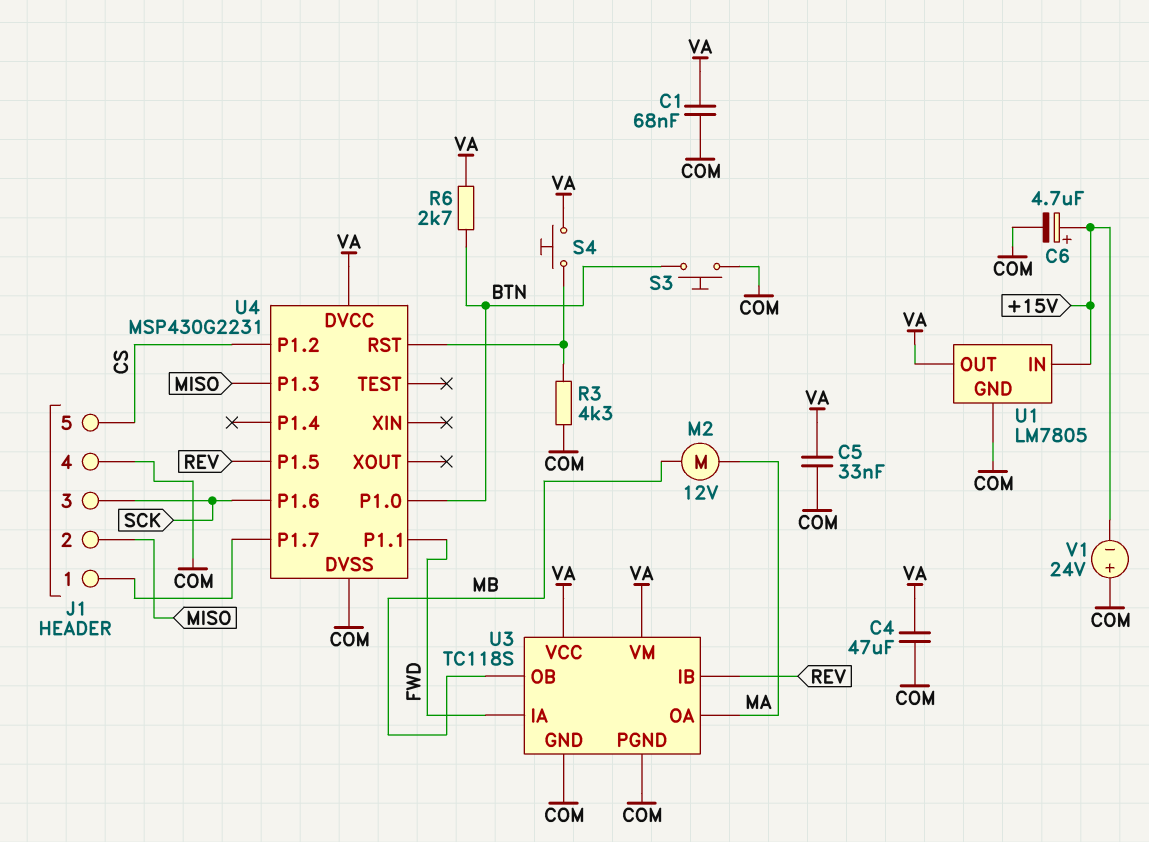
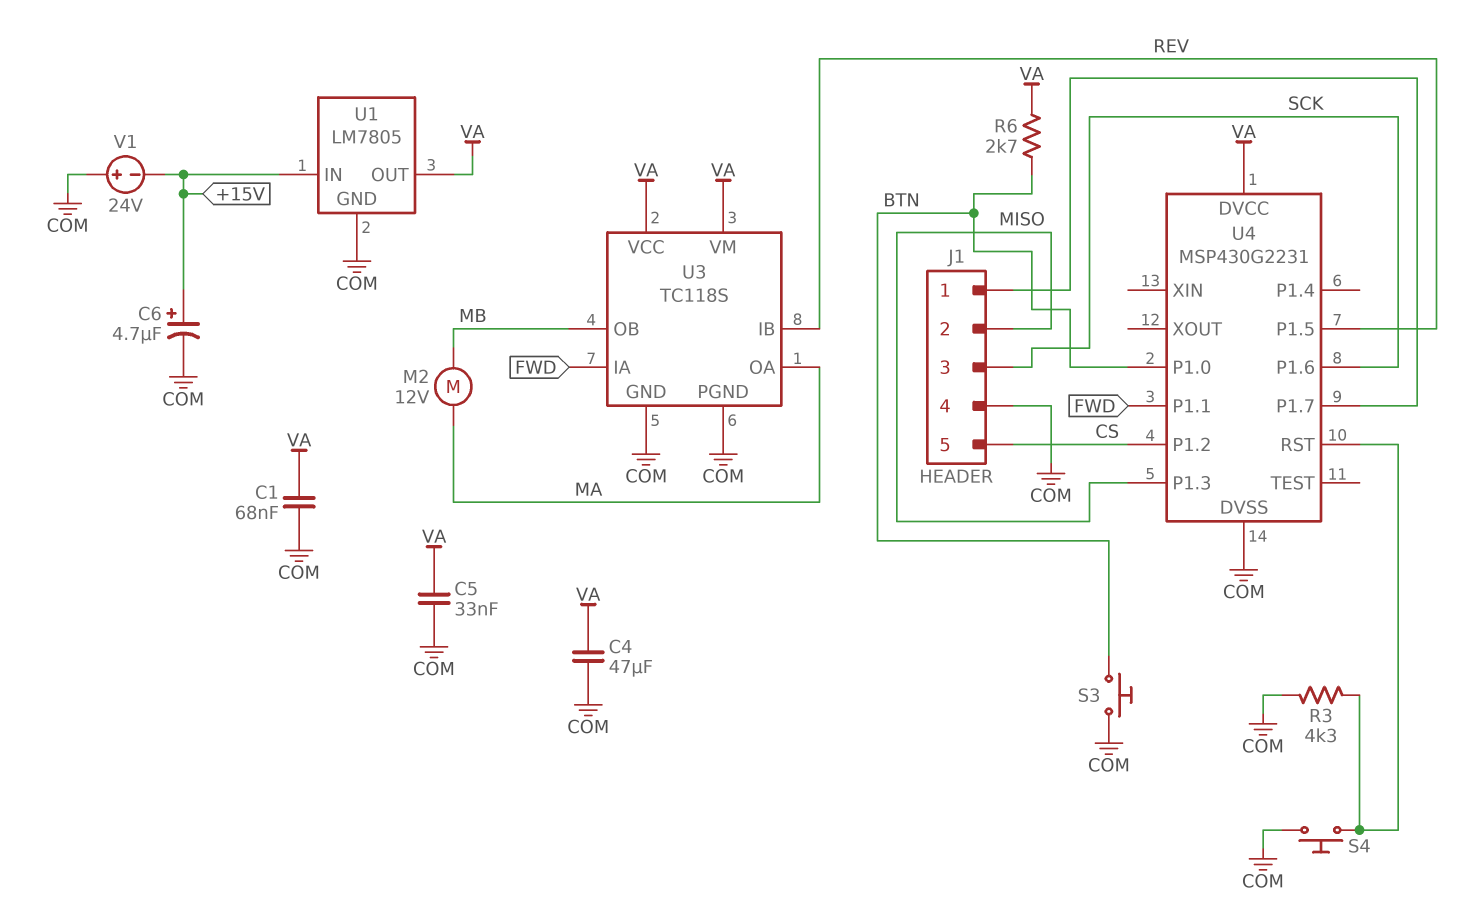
S4: button (U4/RST, VA) -> button (COM, U4/RST)

